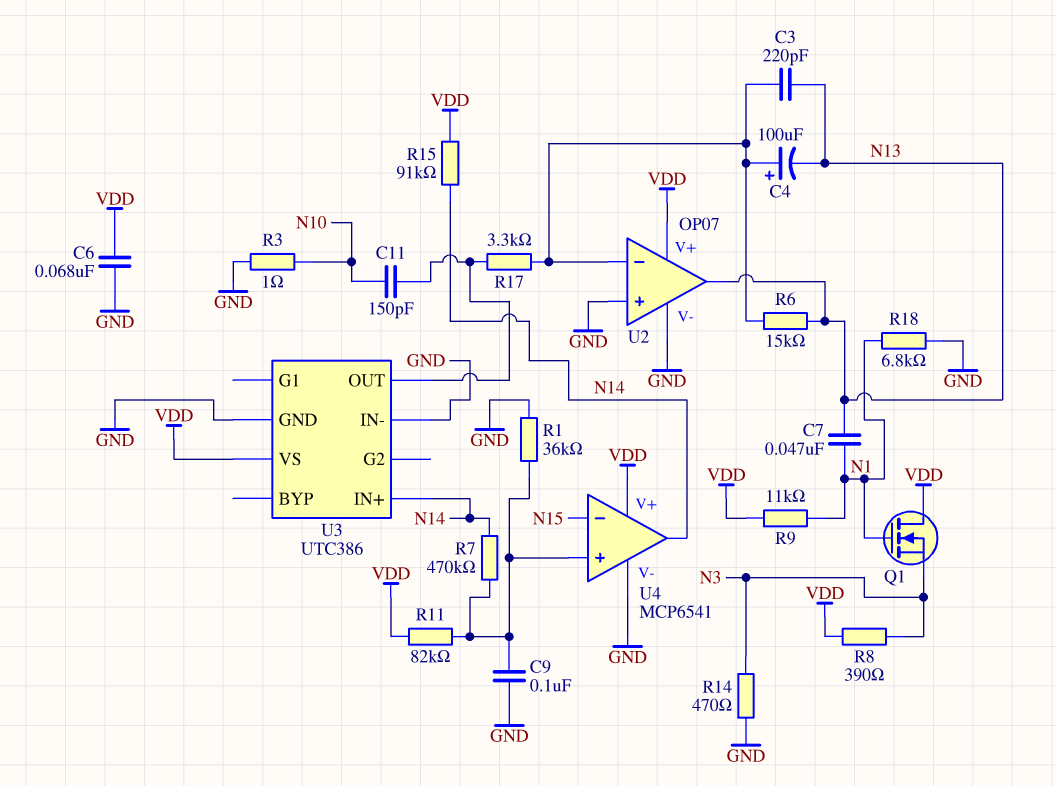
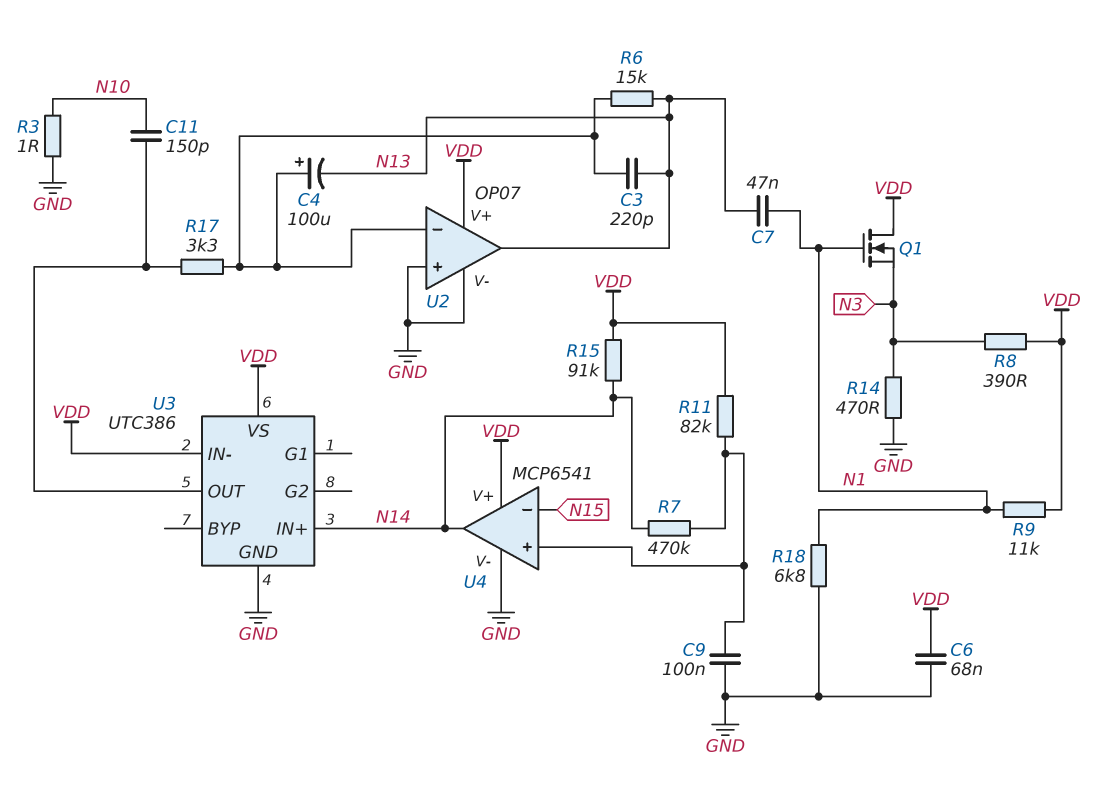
R1: 36k (GND, U4/in+) -> none
U3 pin IN-: GND -> VDD

